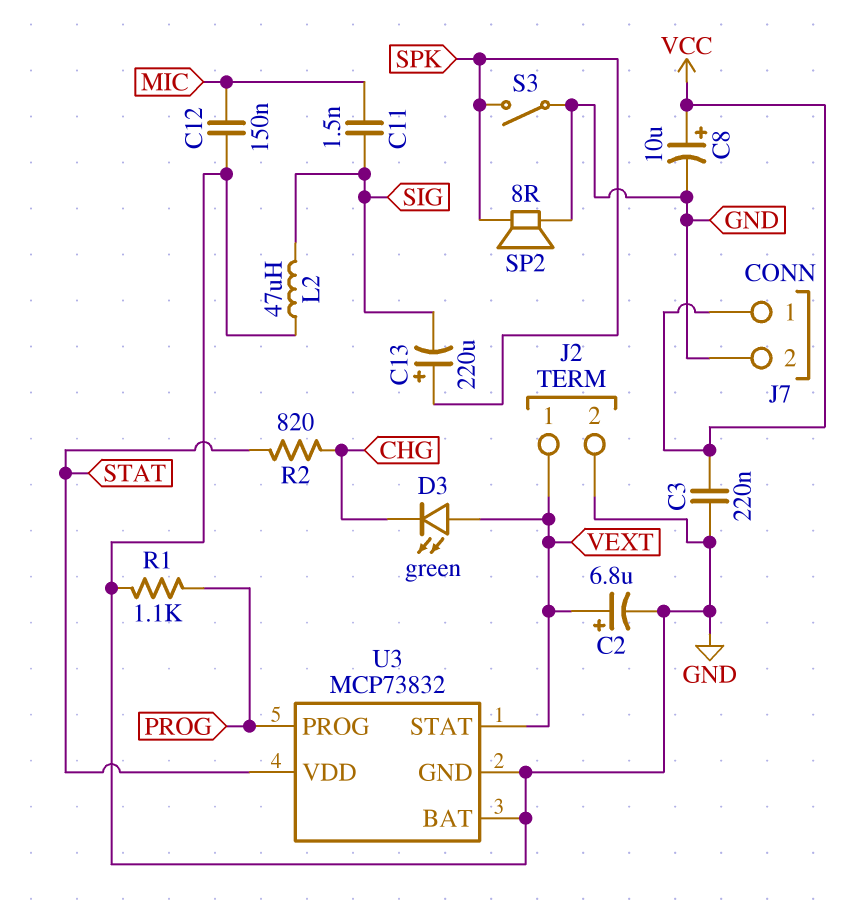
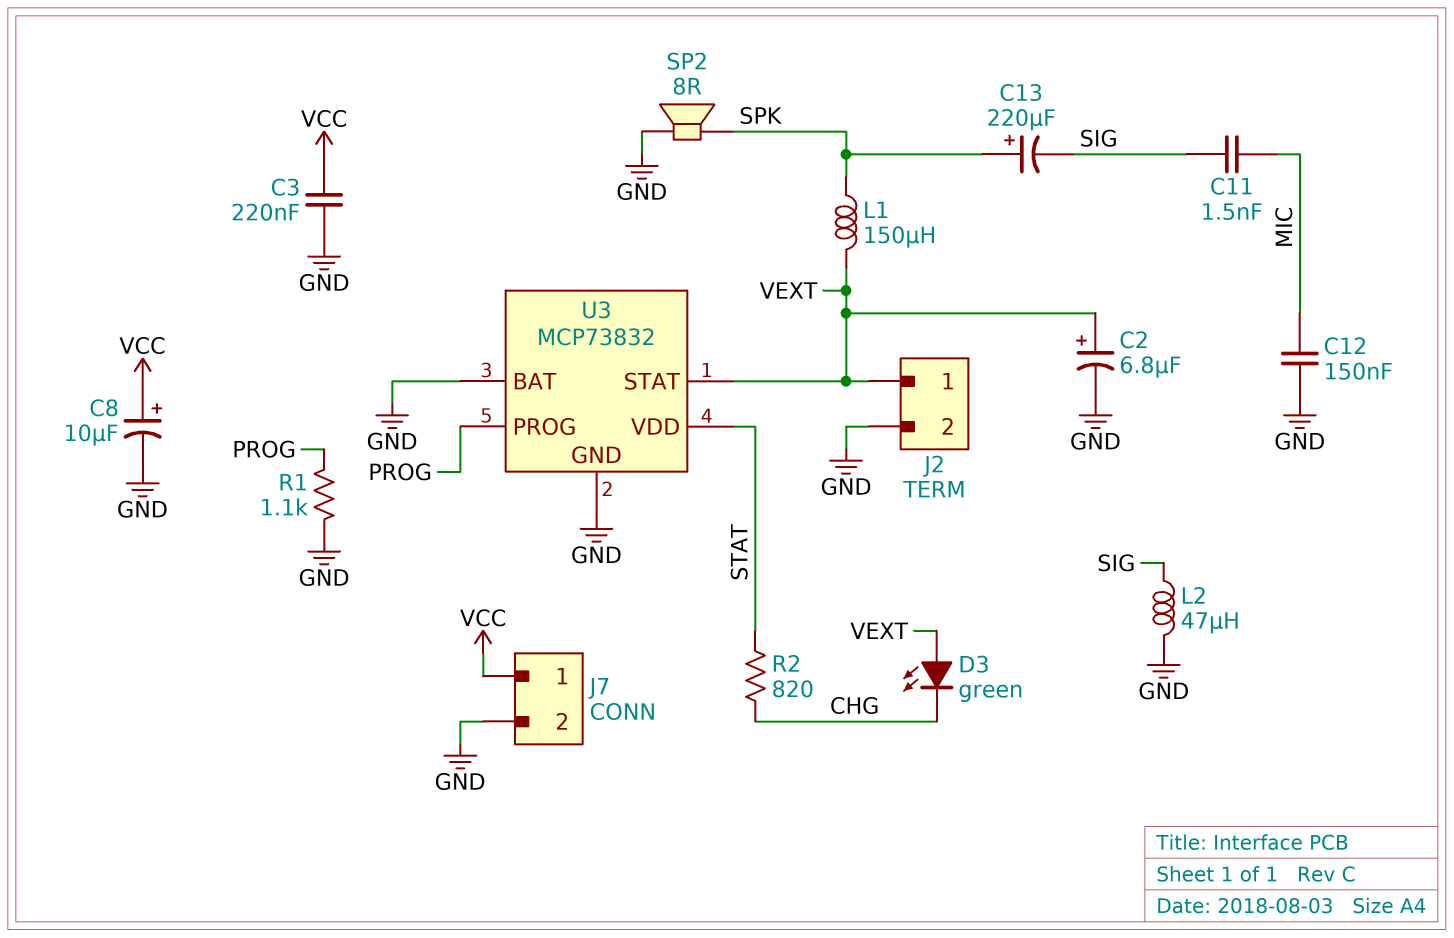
L1: none -> 150uH (SPK, VEXT)
S3: switch (GND, SPK) -> none

